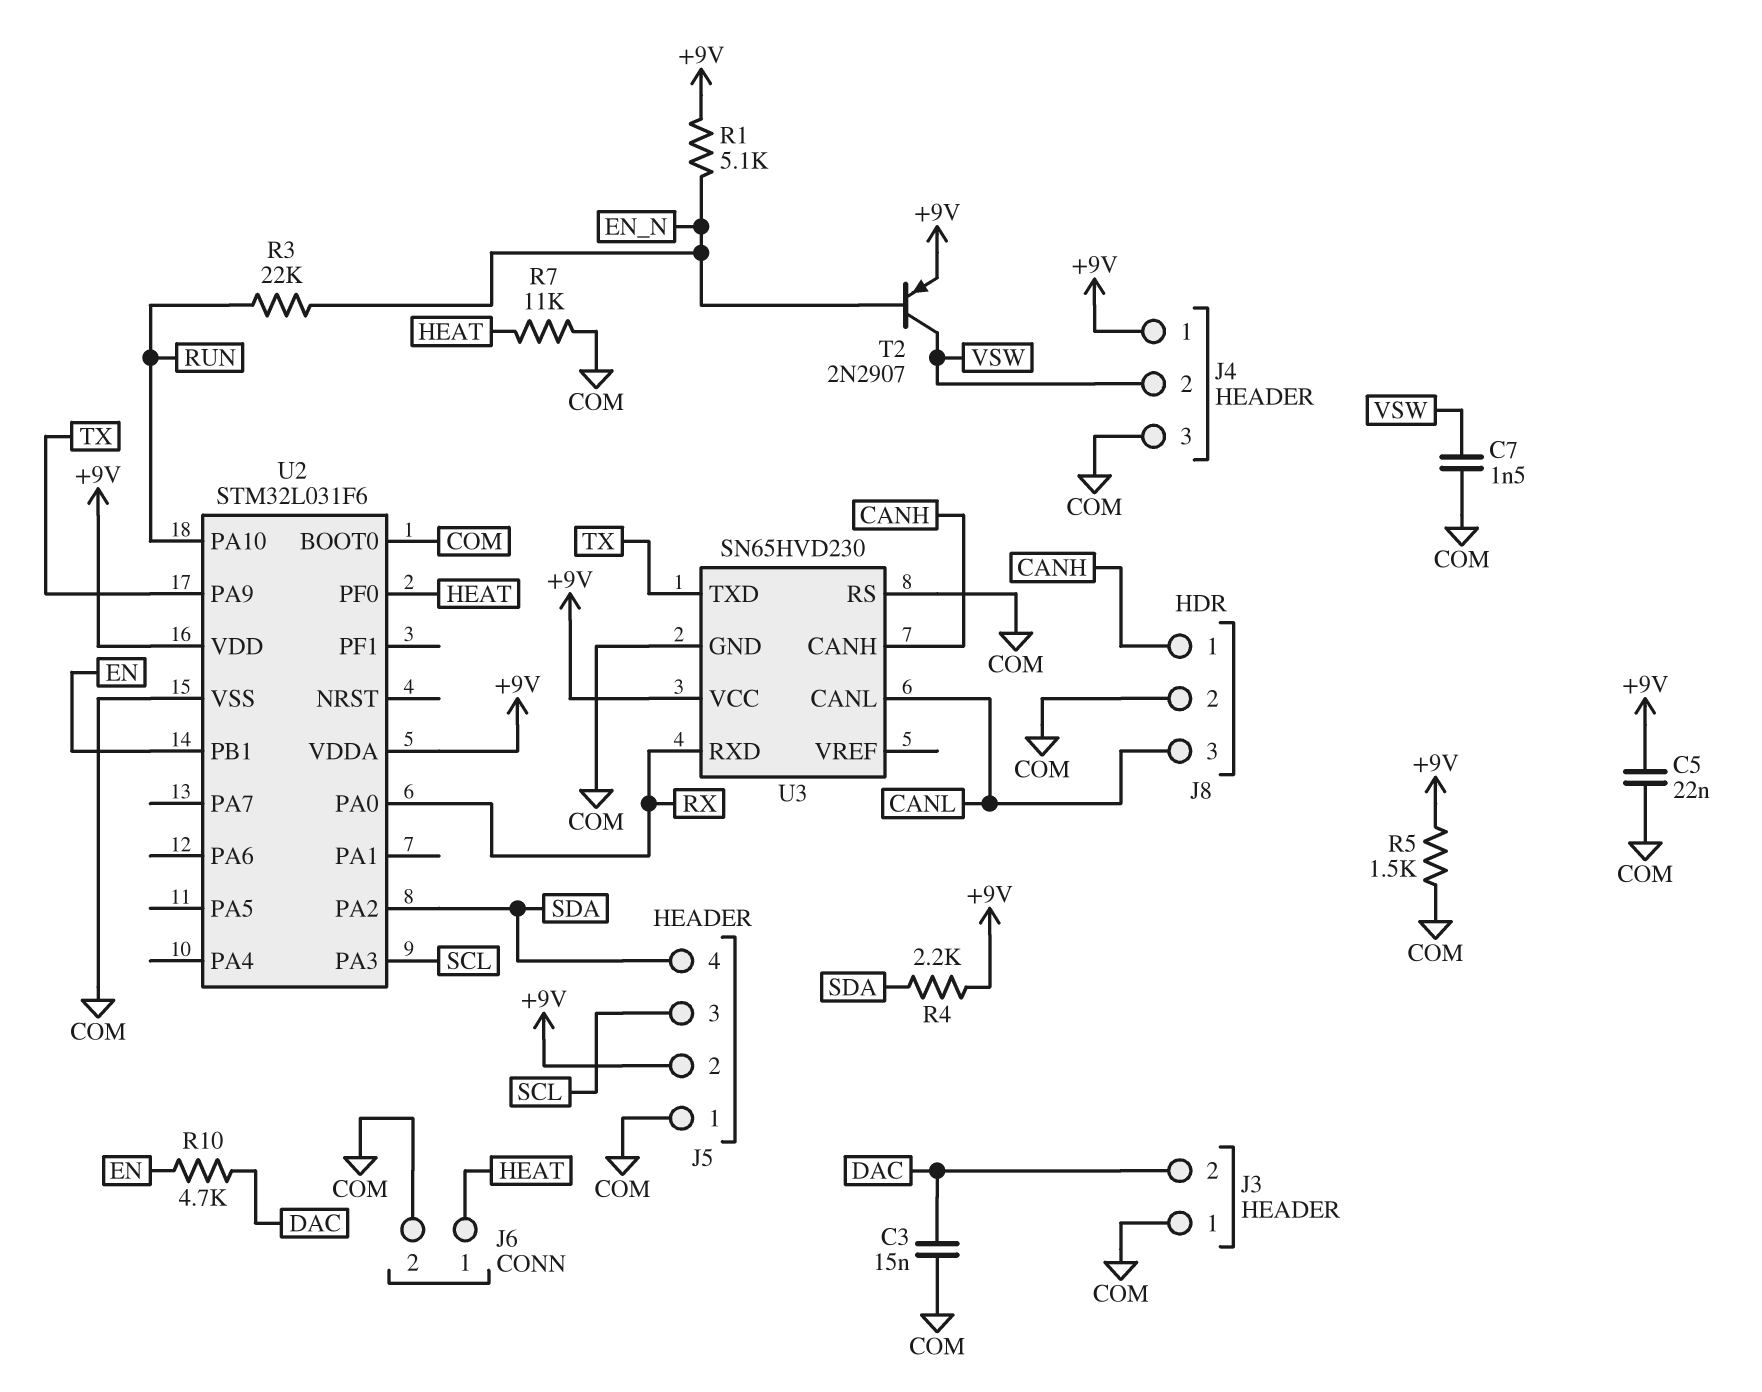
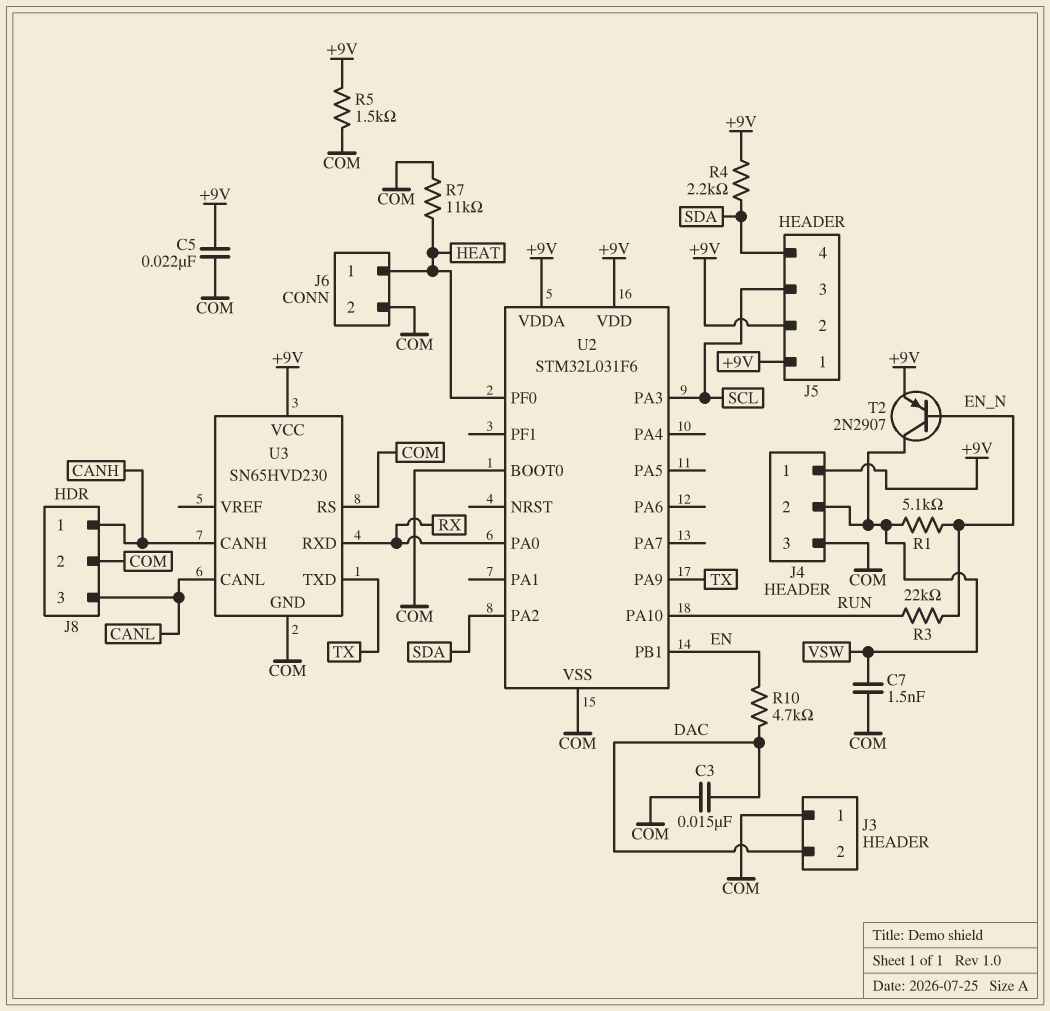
J5 pin 1: COM -> +9V
R1: 5.1k (+9V, EN_N) -> 5.1k (EN_N, VSW)

